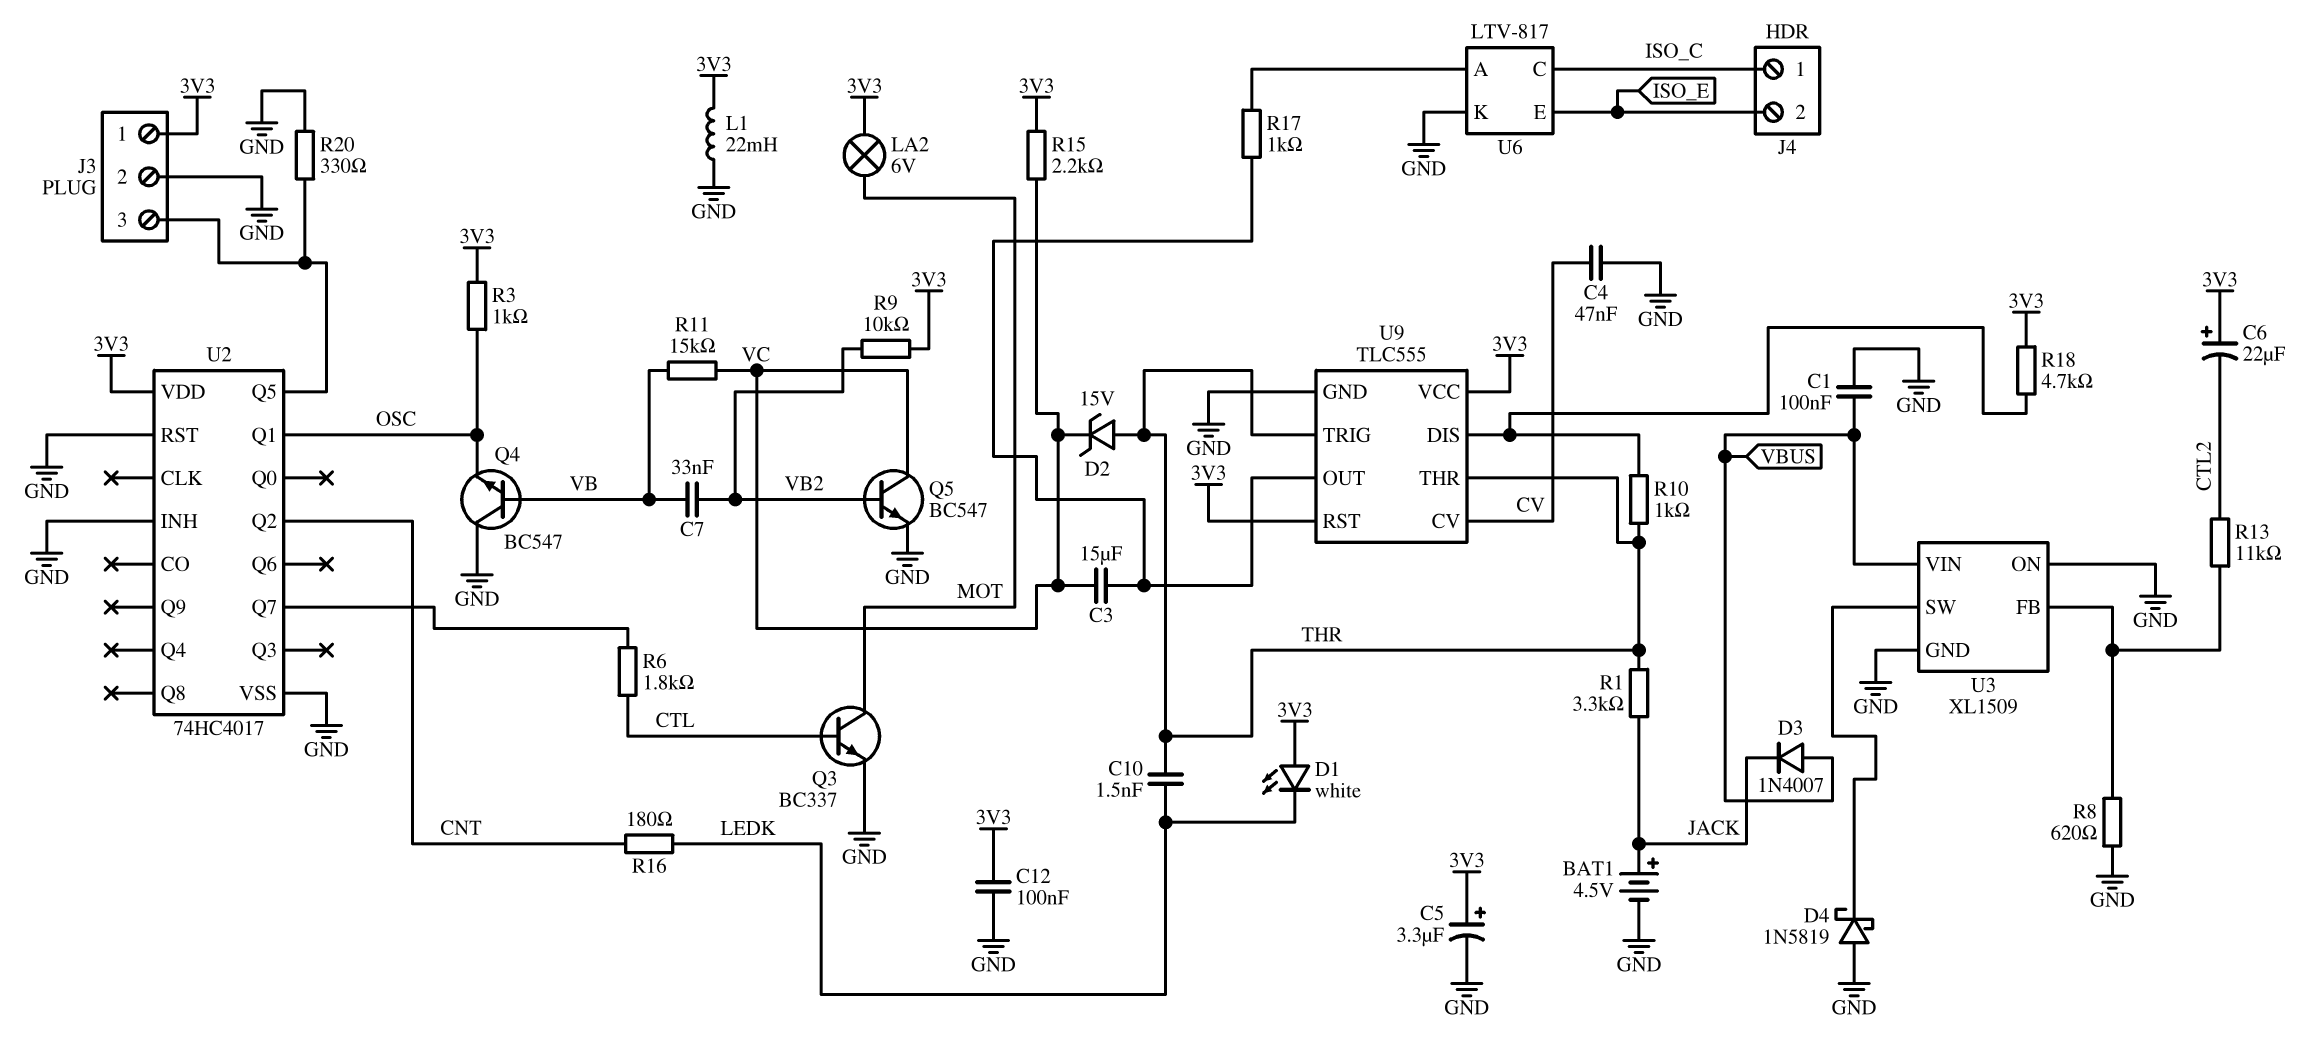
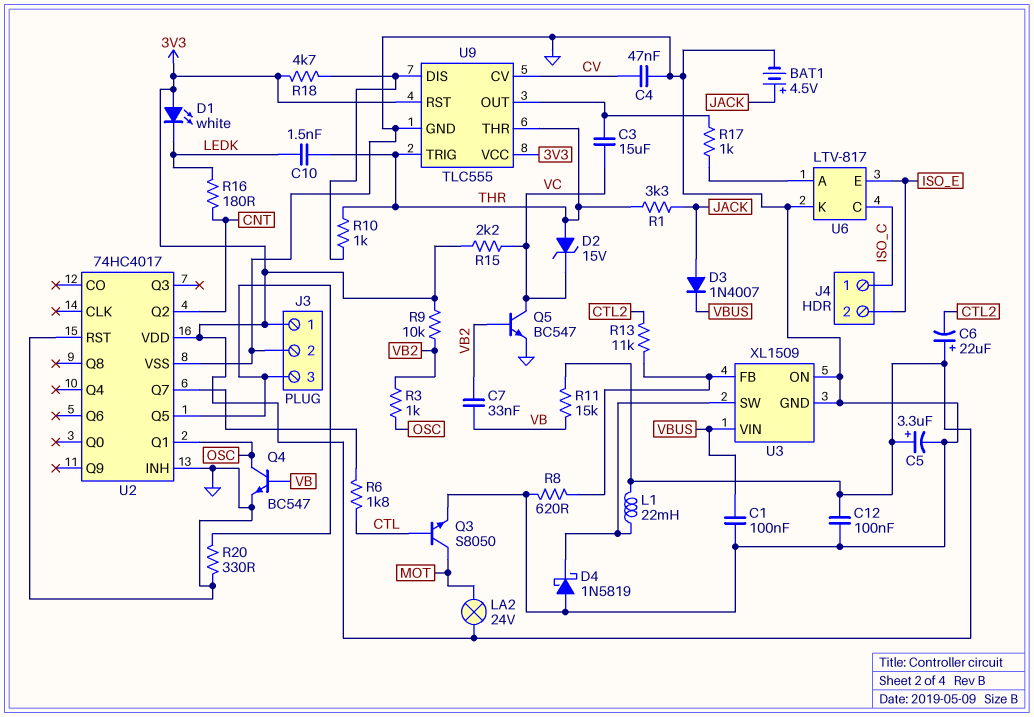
D3: diode 1N4007 (A VBUS, K JACK) -> diode 1N4007 (A JACK, K VBUS)
L1: 22mH (3V3, GND) -> 22mH (3V3, U3/SW)
LA2: lamp 6V (3V3, MOT) -> lamp 24V (3V3, MOT)
Q3: NPN BC337 (B CTL, C MOT, E GND) -> NPN S8050 (B CTL, C MOT, E GND)
Q4: NPN BC547 (B VB, C GND, E OSC) -> NPN BC547 (B VB, C OSC, E GND)
R3: 1k (3V3, OSC) -> 1k (OSC, VB2)
R11: 15k (VB, VC) -> 15k (3V3, VB)

